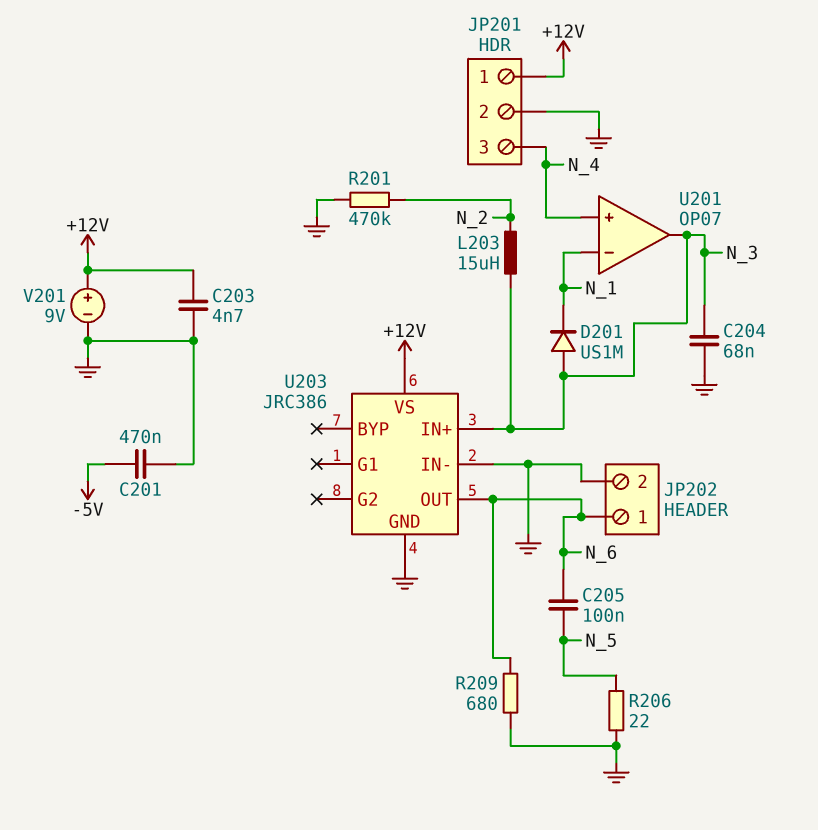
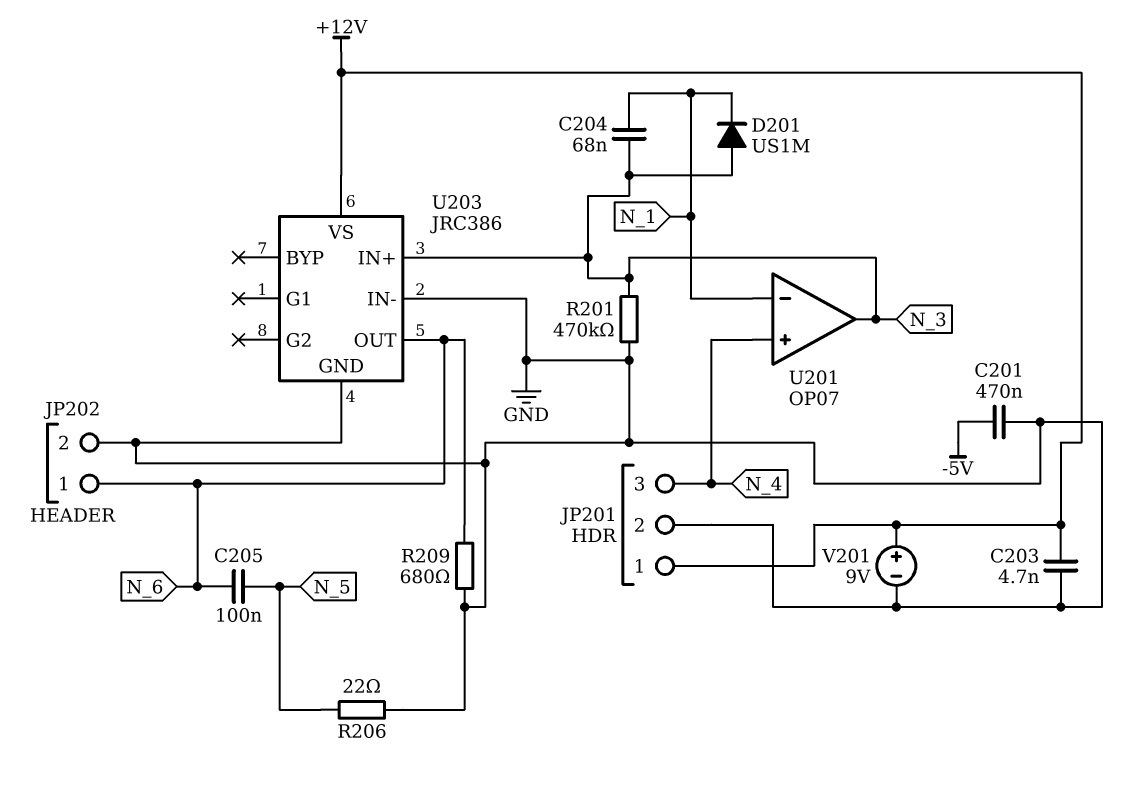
C204: 68nF (GND, N_3) -> 68nF (N_1, N_3)
L203: 15uH (N_2, N_3) -> none
R201: 470k (GND, N_2) -> 470k (GND, N_3)

